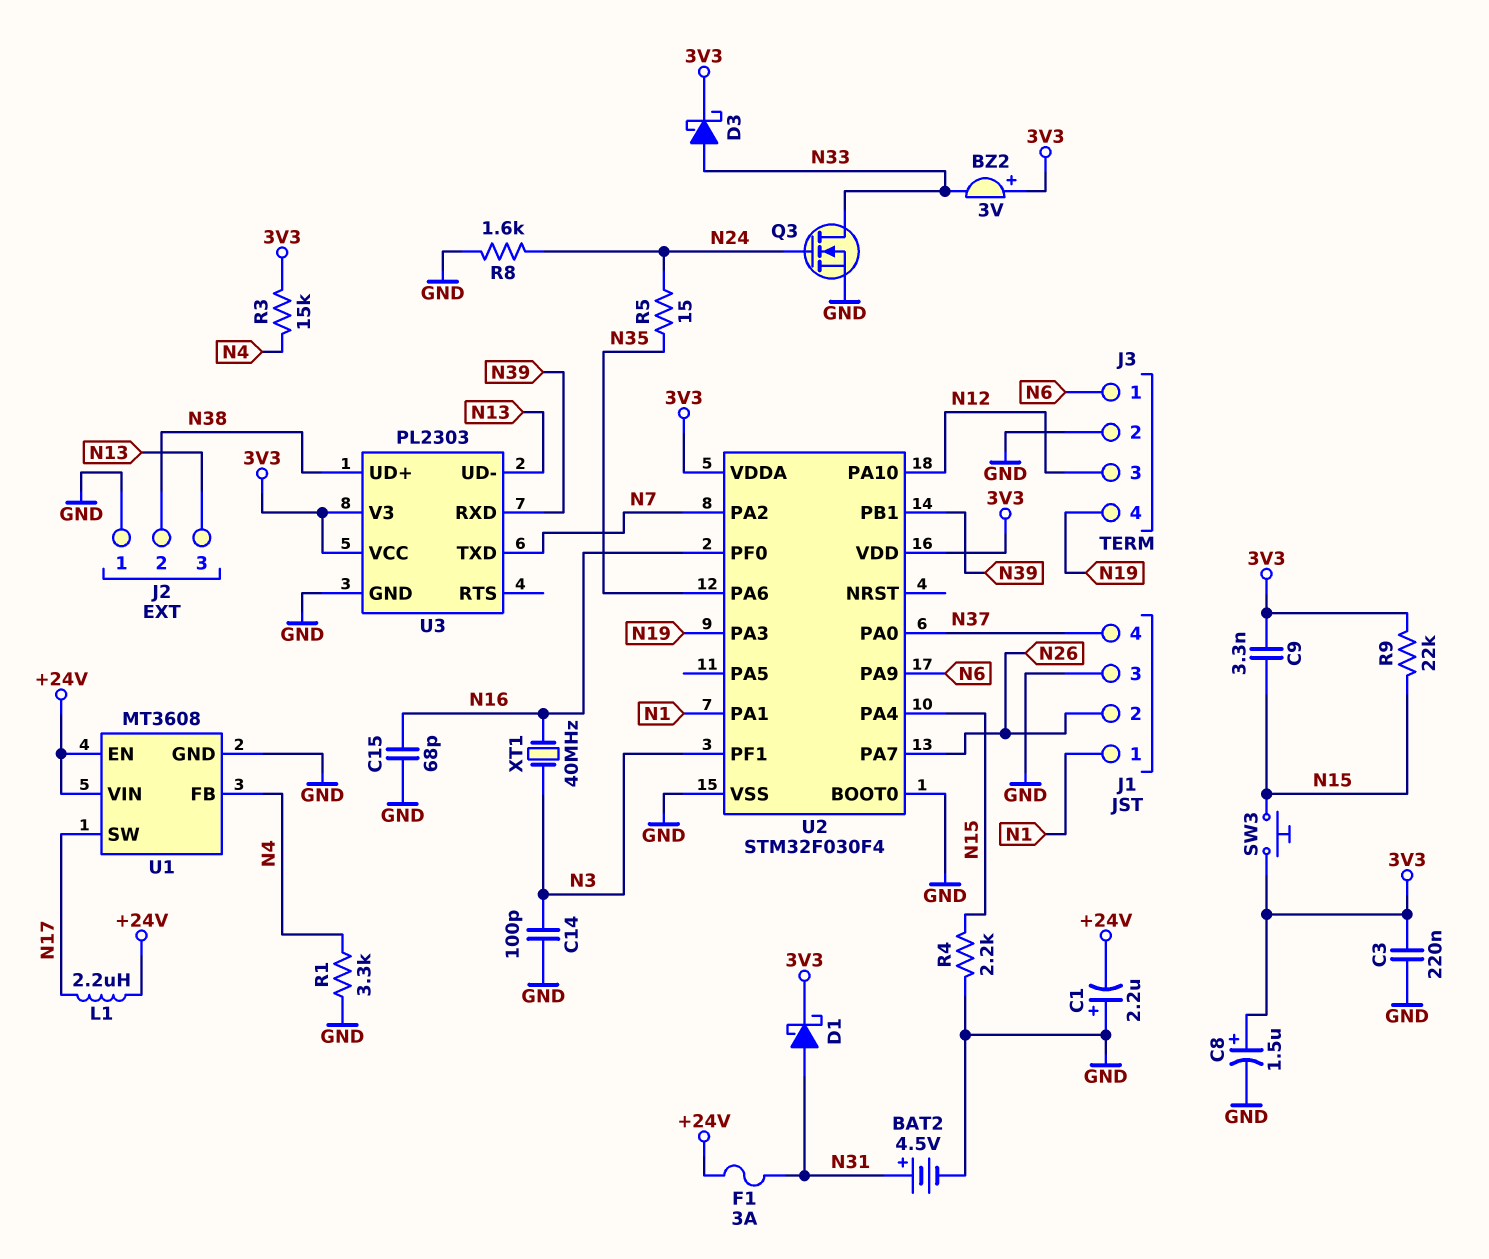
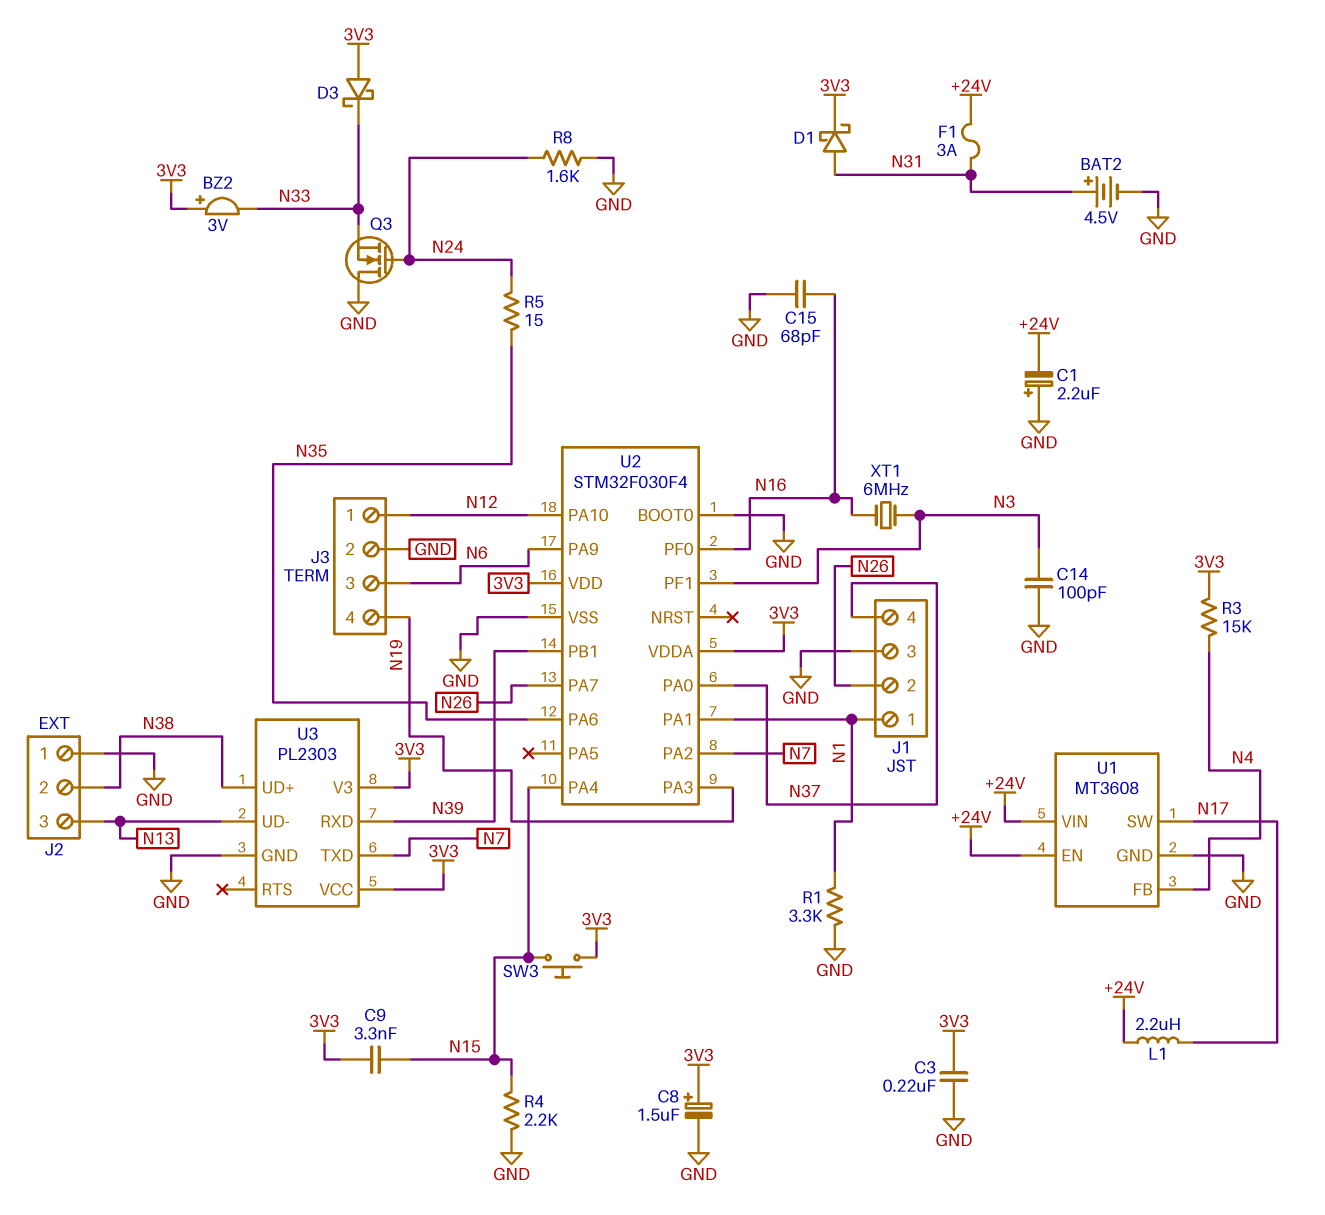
D3: schottky (A N33, K 3V3) -> schottky (A 3V3, K N33)
J3 pin 1: N6 -> N12
J3 pin 3: N12 -> N6
Q3: NMOS (G N24, D N33, S GND) -> NMOS (G N24, D GND, S N33)
R1: 3.3k (GND, N4) -> 3.3k (GND, N1)
R9: 22k (3V3, N15) -> none
XT1: 40MHz (N3, N16) -> 6MHz (N3, N16)

